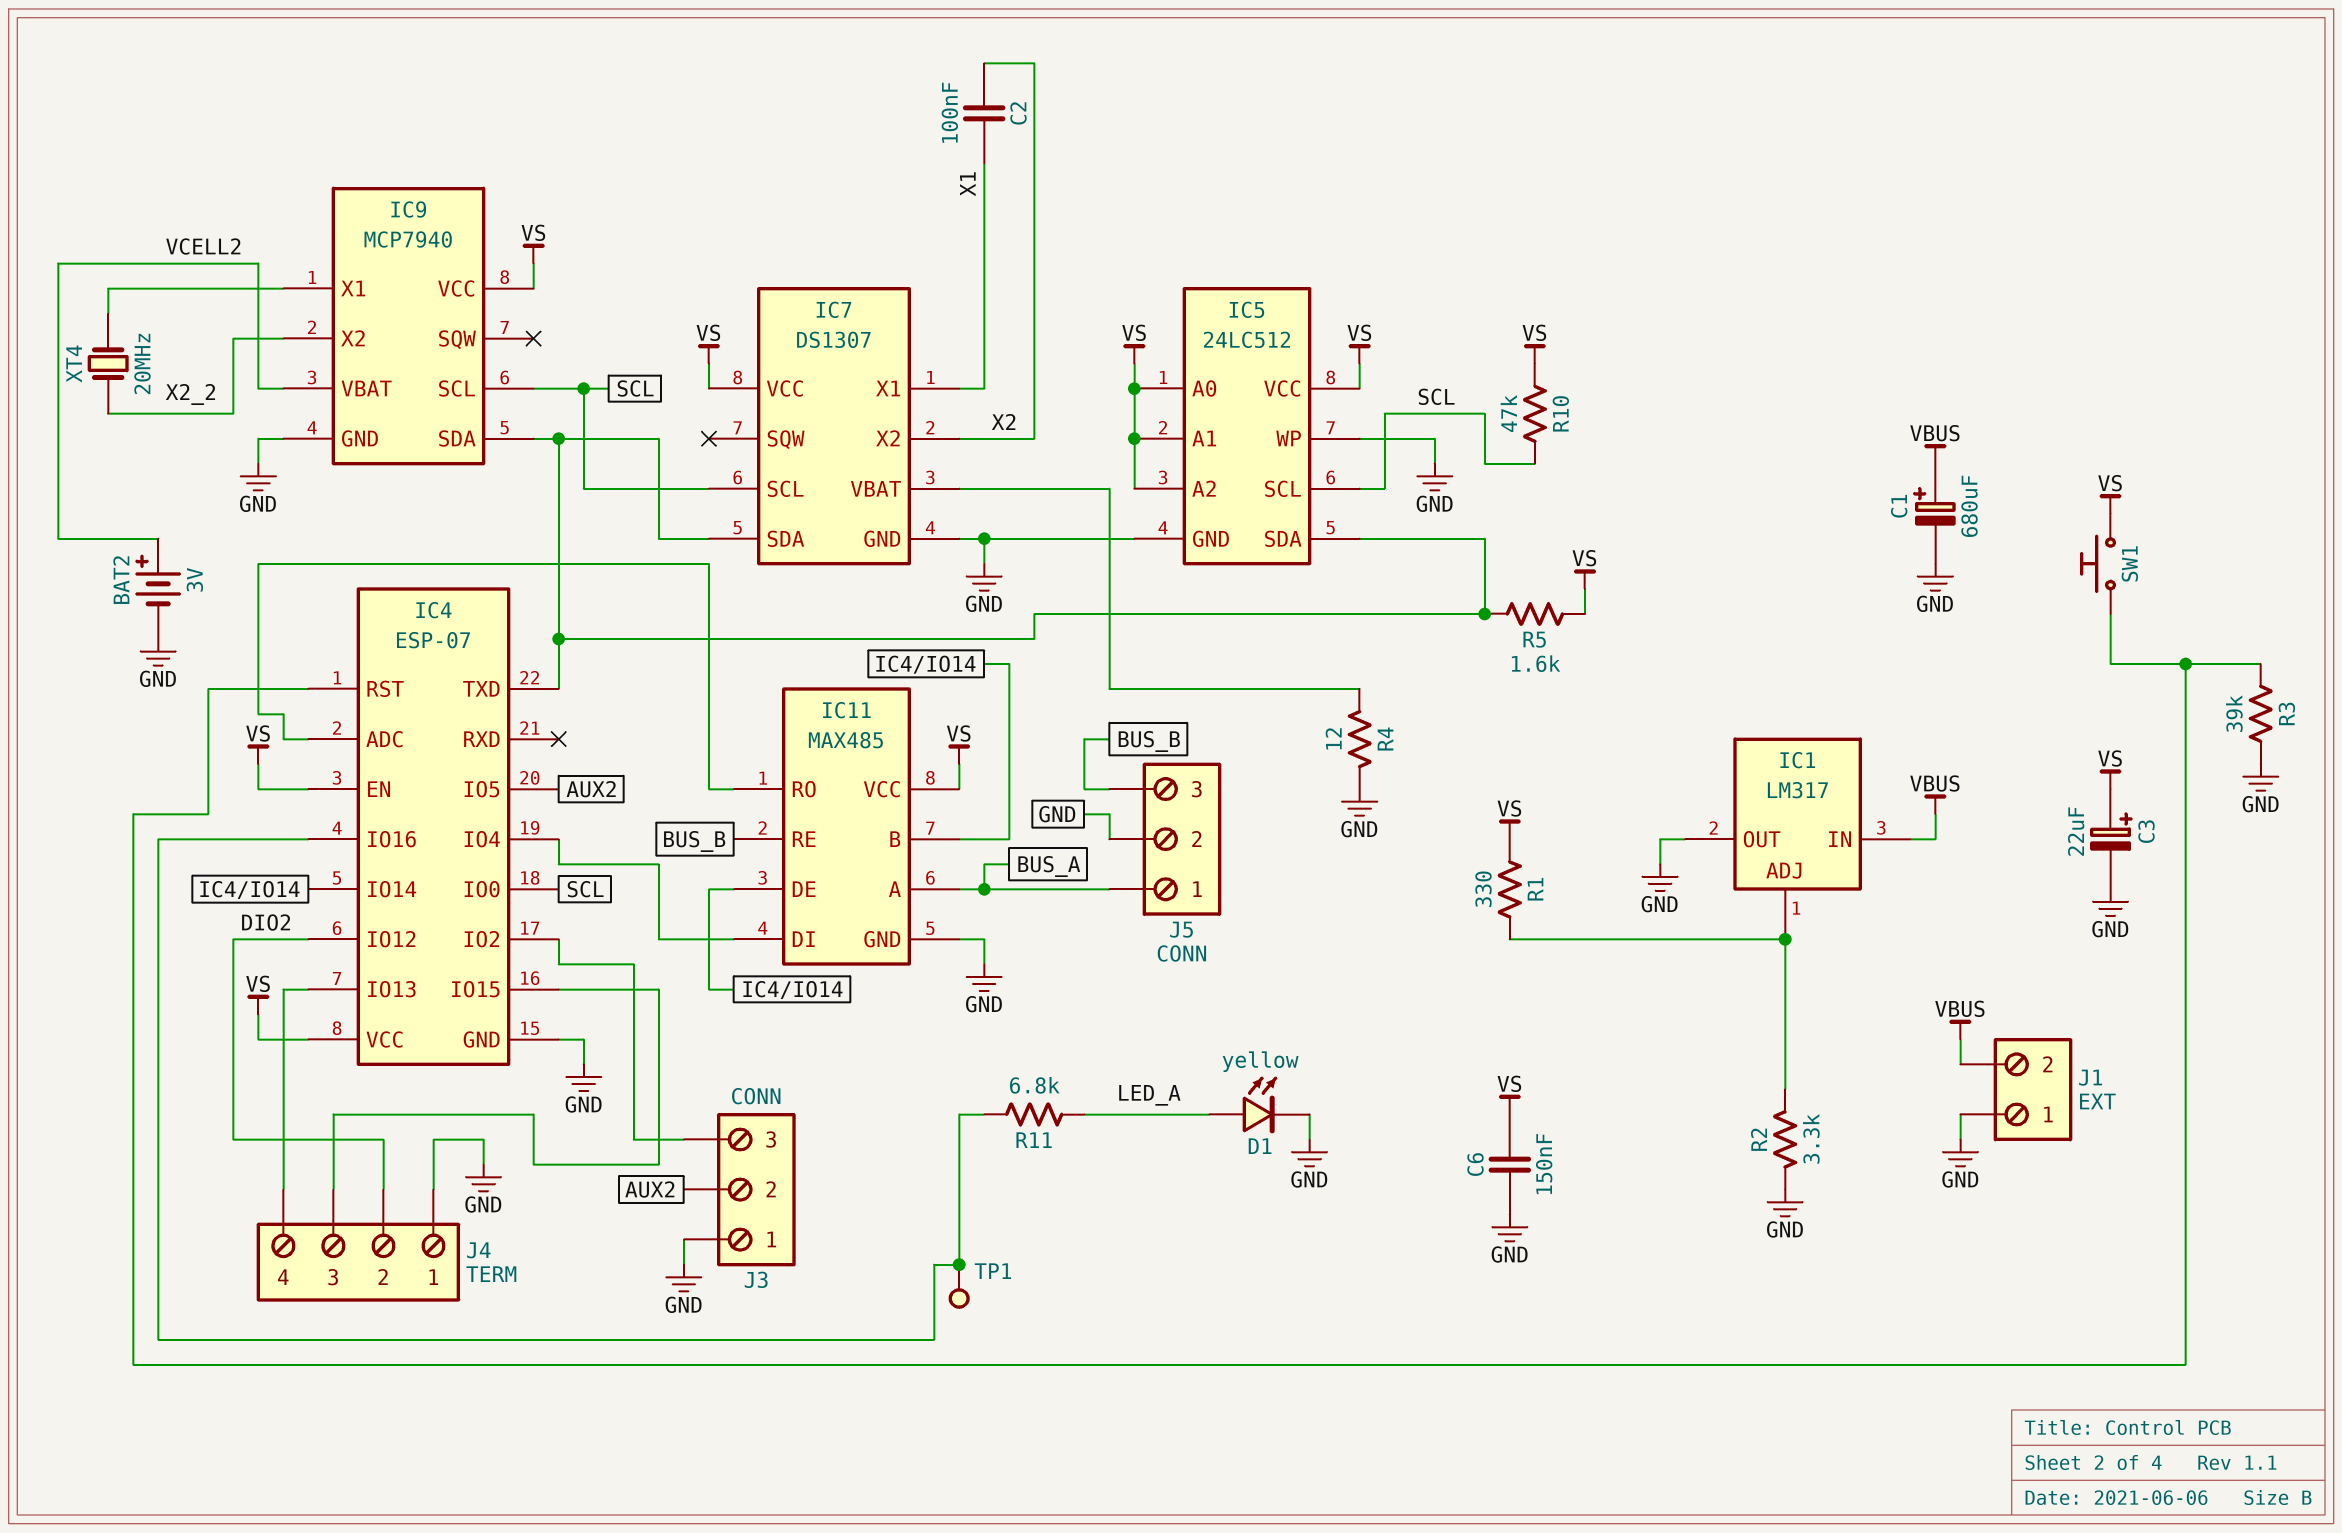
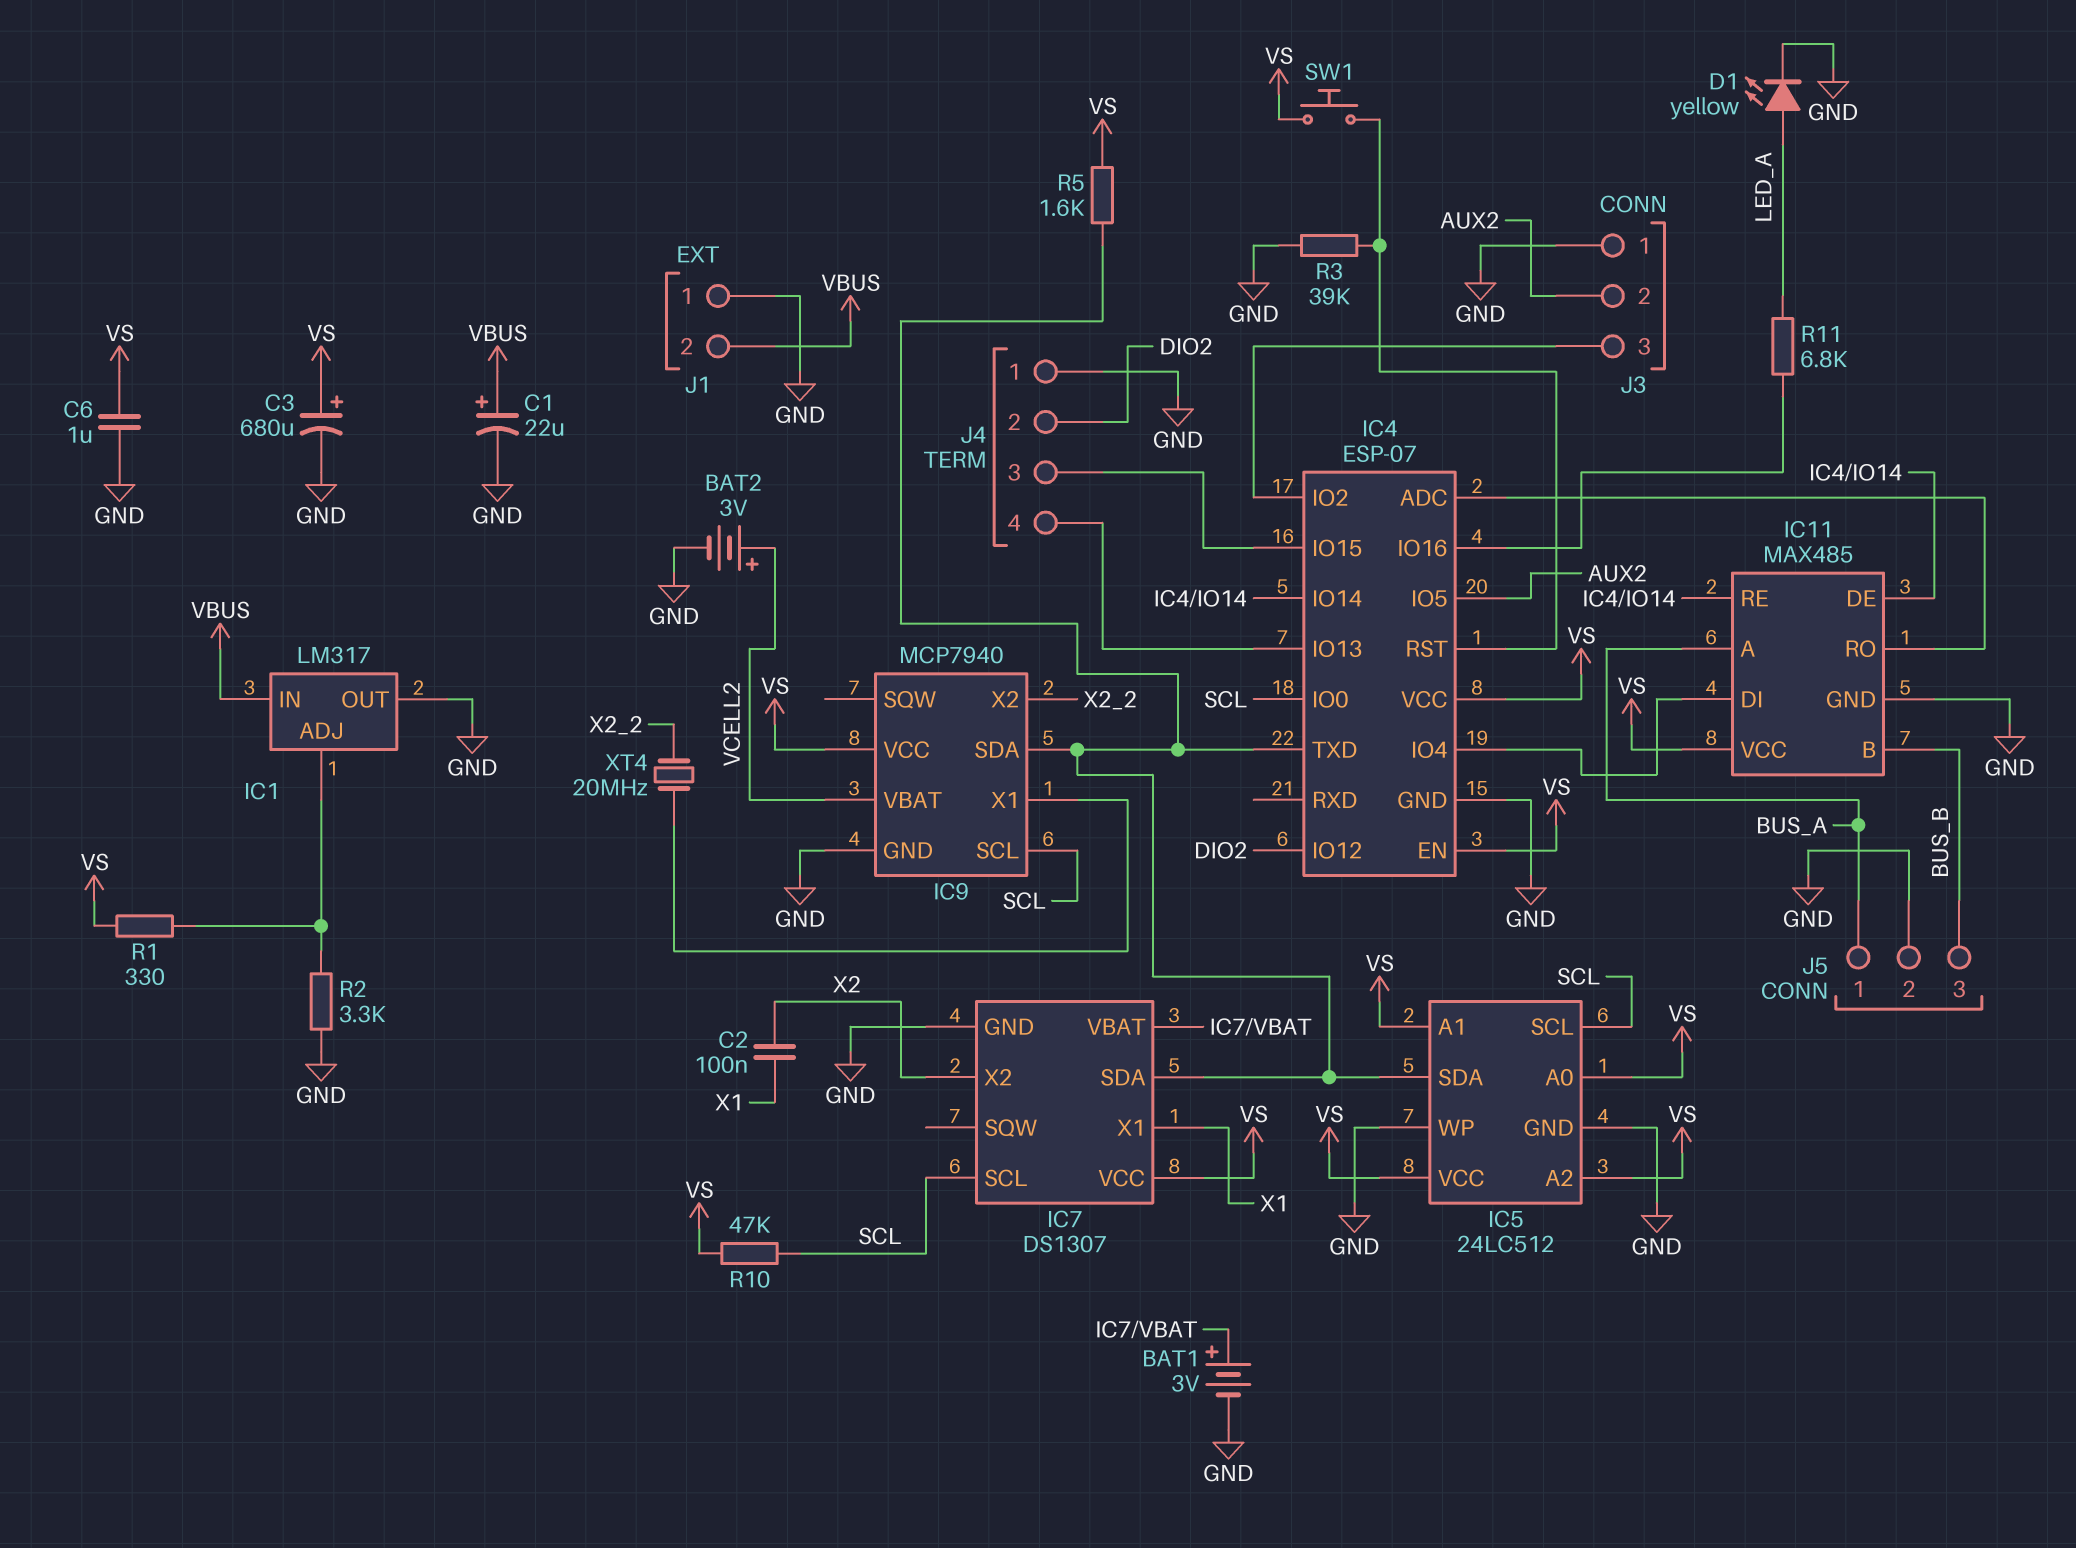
BAT1: none -> 3V (plus IC7/VBAT, minus GND)
C1: 680uF (plus VBUS, minus GND) -> 22uF (plus VBUS, minus GND)
C3: 22uF (plus VS, minus GND) -> 680uF (plus VS, minus GND)
C6: 150nF (GND, VS) -> 1uF (GND, VS)
IC11 pin B: IC4/IO14 -> BUS_B
IC11 pin RE: BUS_B -> IC4/IO14
R4: 12 (GND, IC7/VBAT) -> none
TP1: test point (IC4/IO16) -> none

